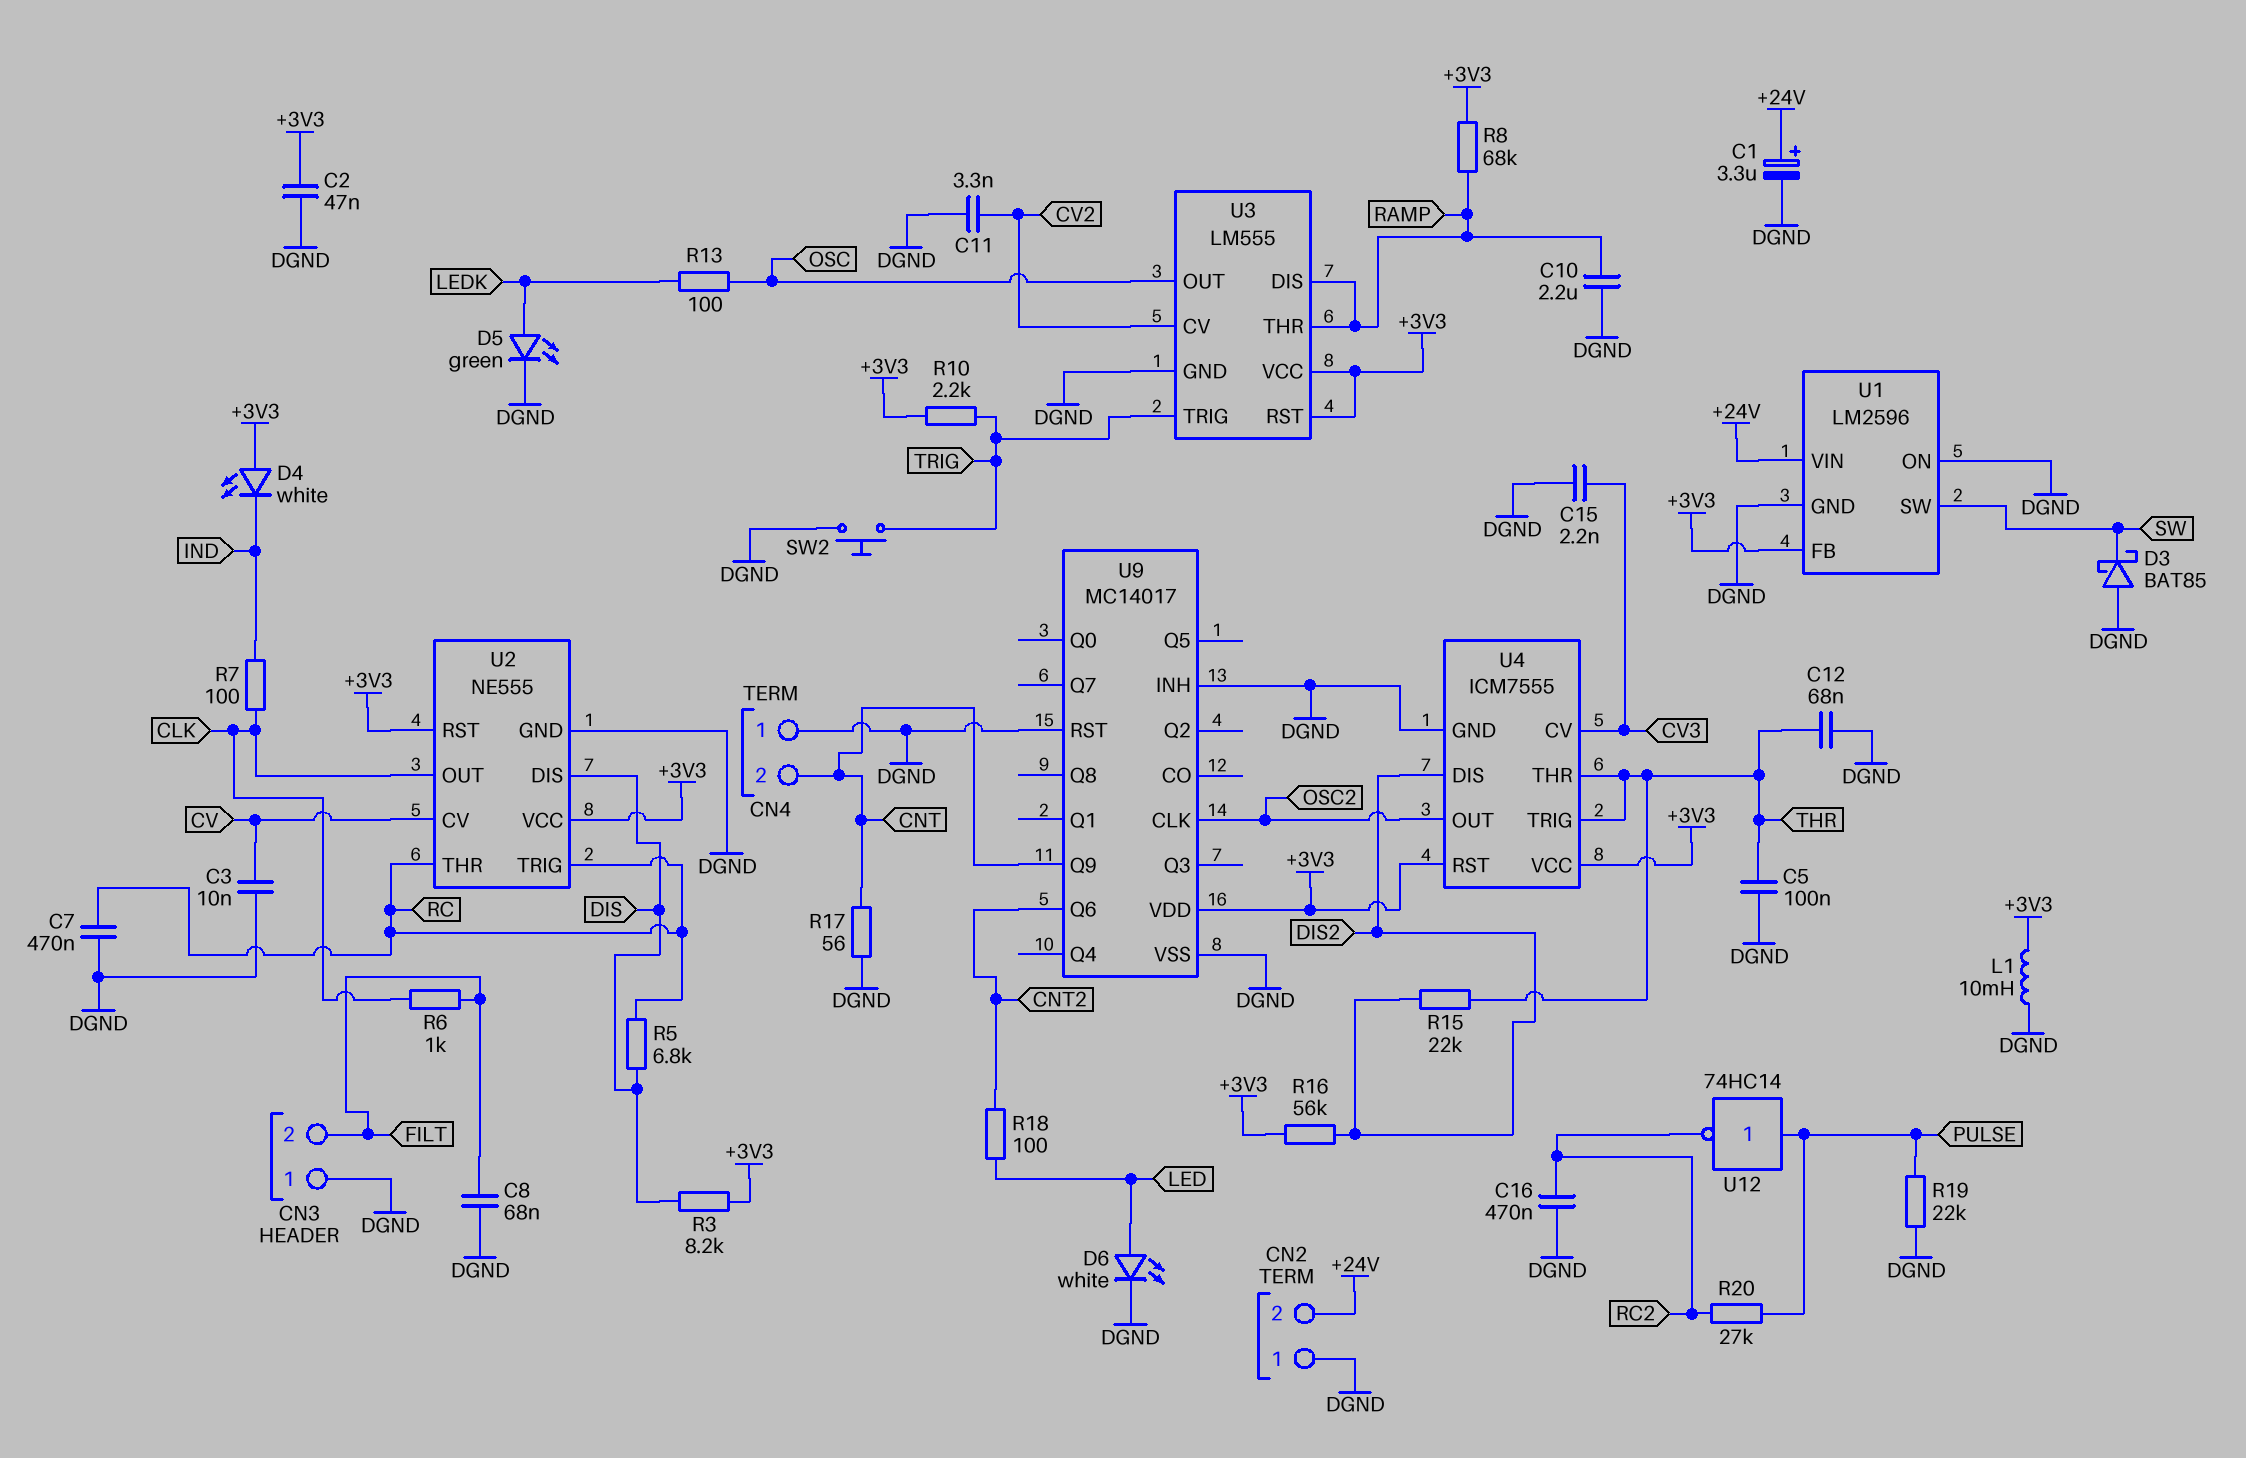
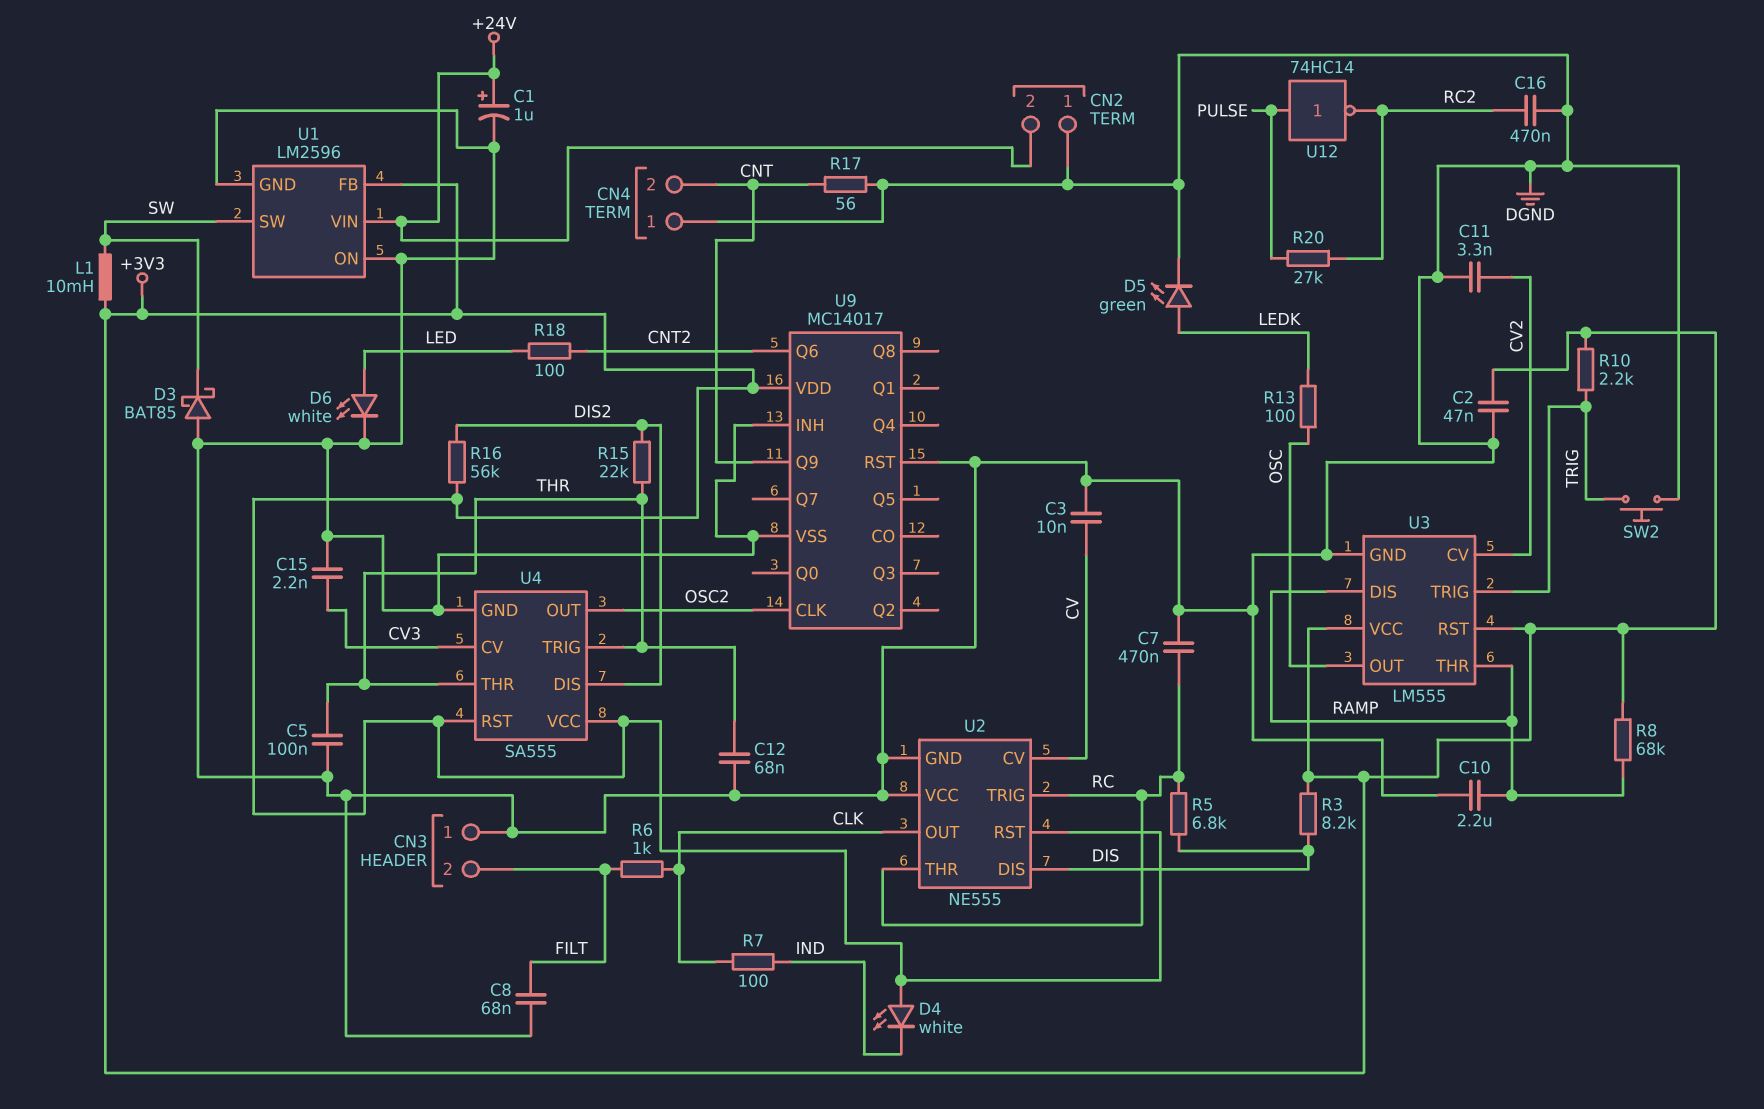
C1: 3.3uF (plus +24V, minus DGND) -> 1uF (plus +24V, minus DGND)
L1: 10mH (+3V3, DGND) -> 10mH (+3V3, SW)
R19: 22k (DGND, PULSE) -> none
U2 pin VCC: +3V3 -> DGND
U4: ICM7555 -> SA555

